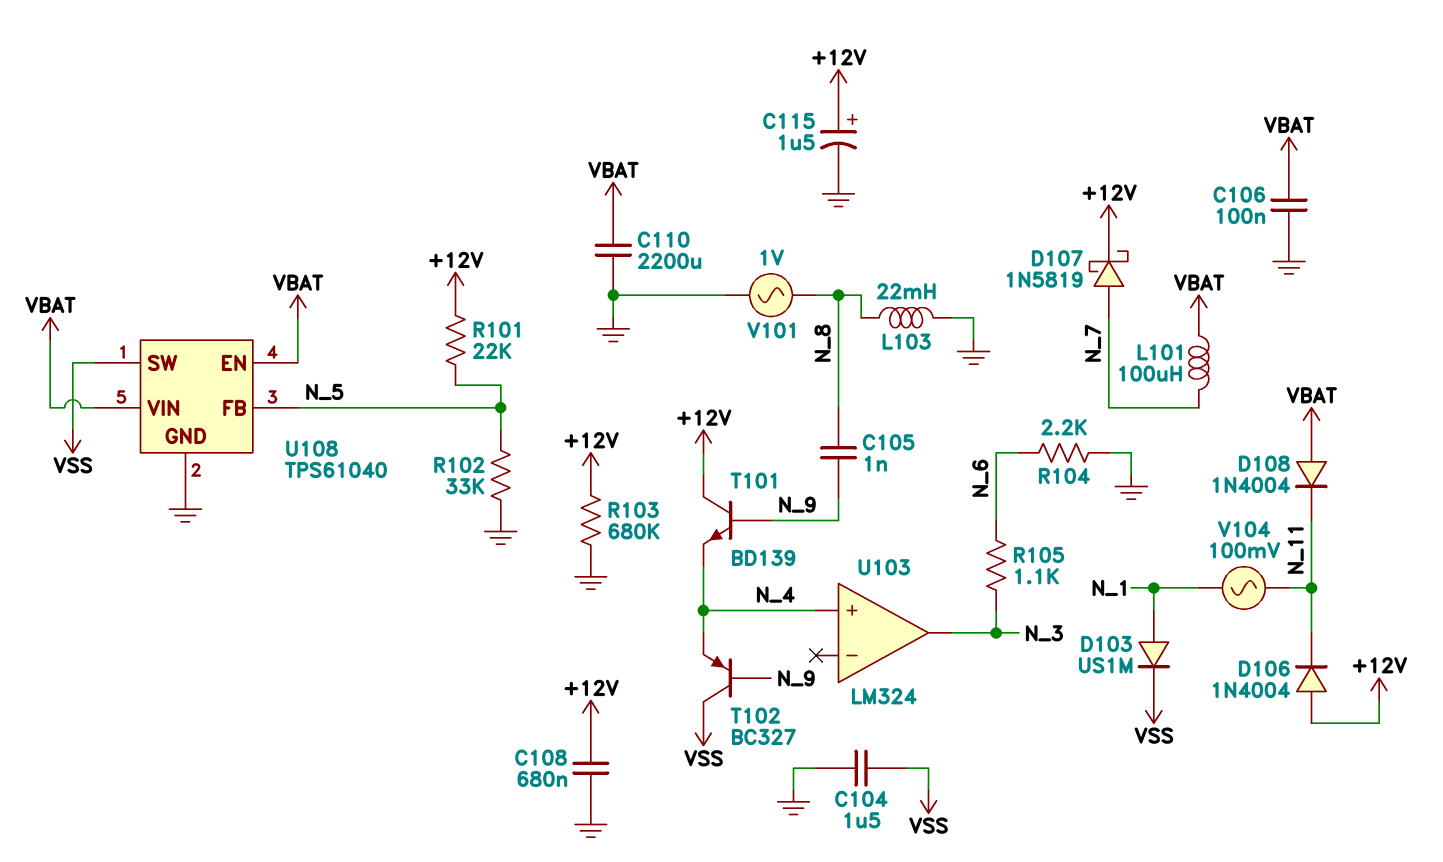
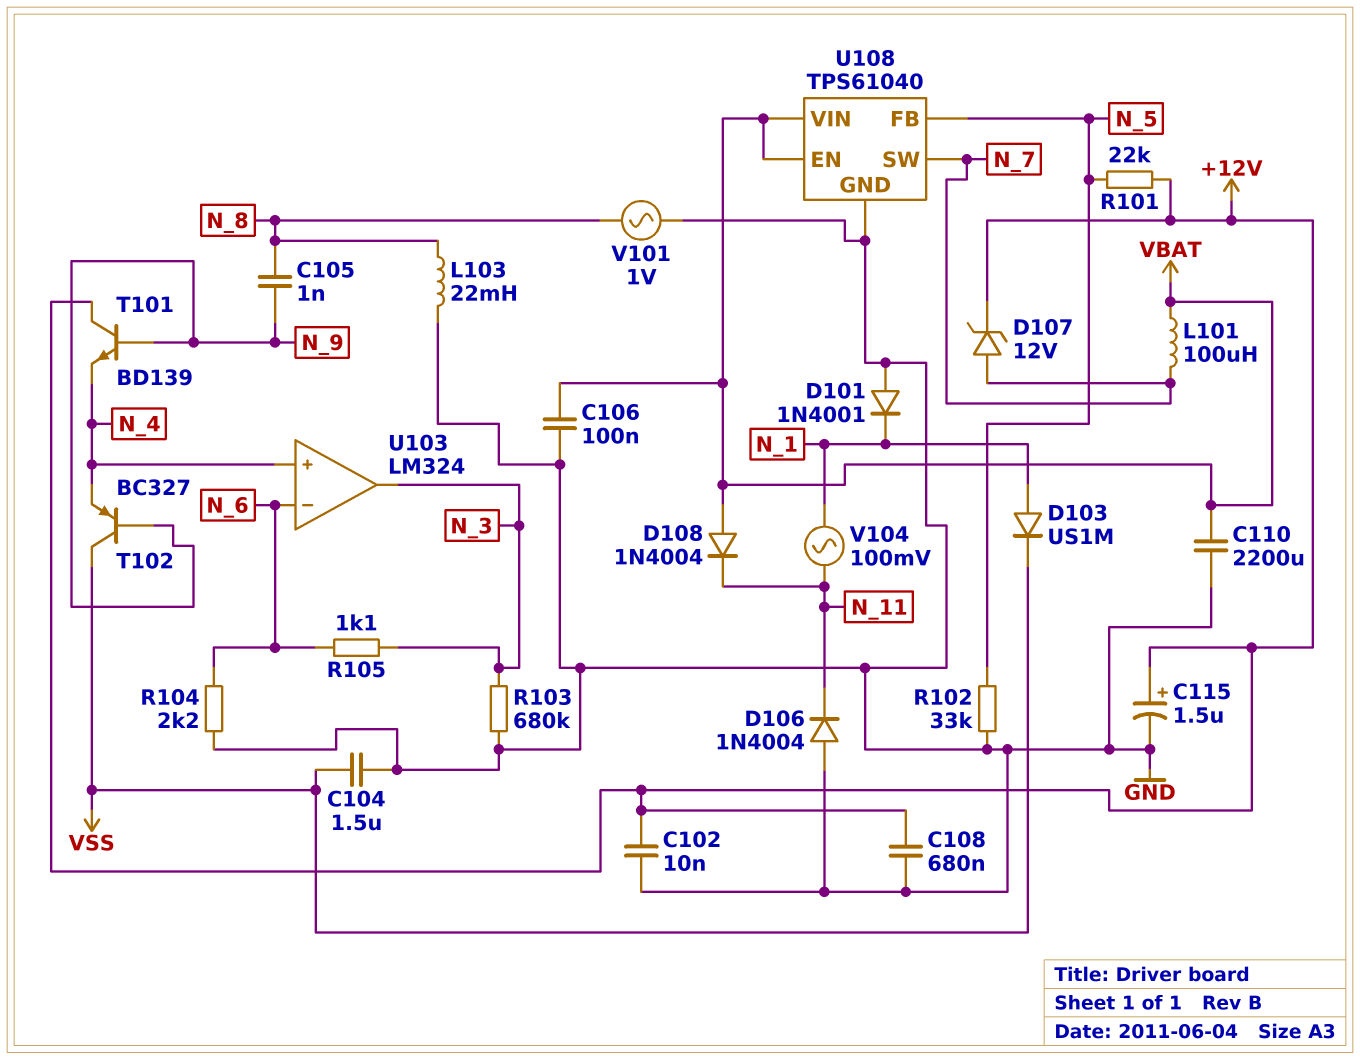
C102: none -> 10nF (+12V, GND)
D101: none -> diode 1N4001 (A GND, K N_1)
D106: diode 1N4004 (A +12V, K N_11) -> diode 1N4004 (A GND, K N_11)
D107: schottky 1N5819 (A N_7, K +12V) -> zener 12V (A N_7, K +12V)
R103: 680k (+12V, GND) -> 680k (GND, N_3)
U103 pin in-: none -> N_6
U108 pin SW: VSS -> N_7

